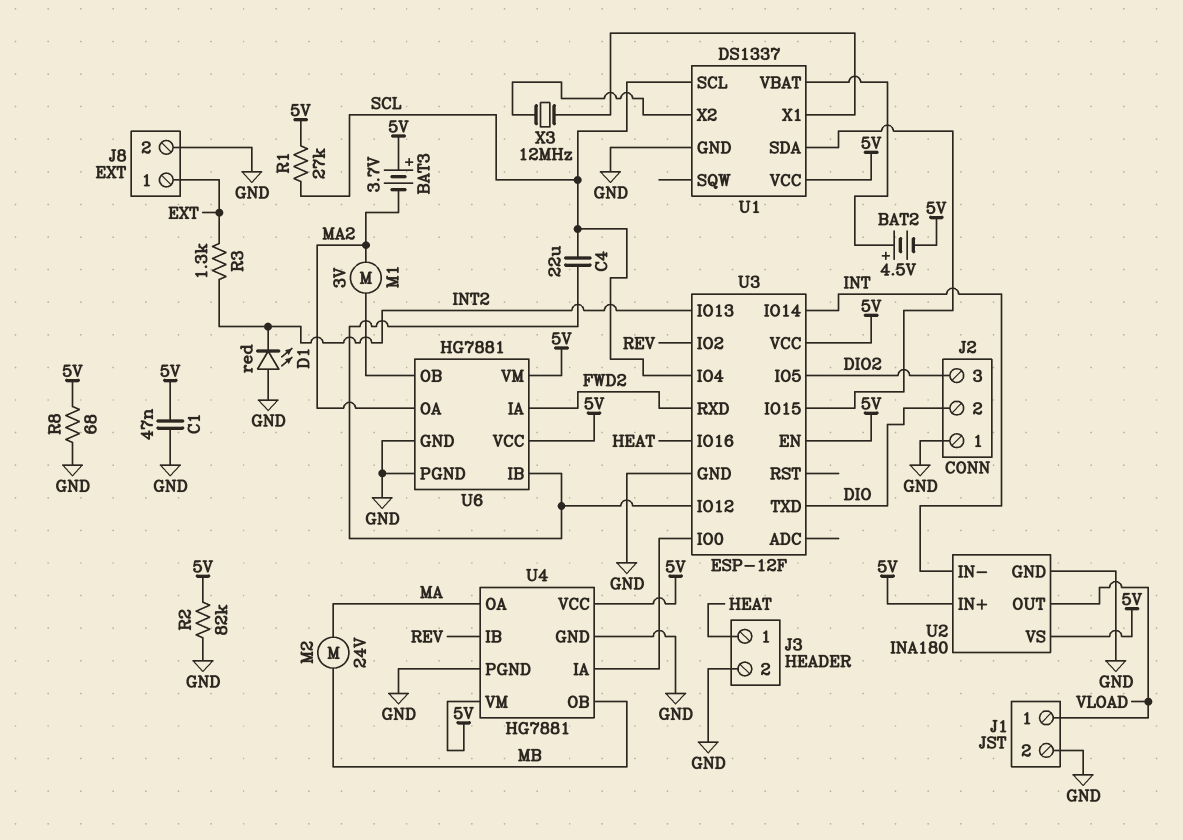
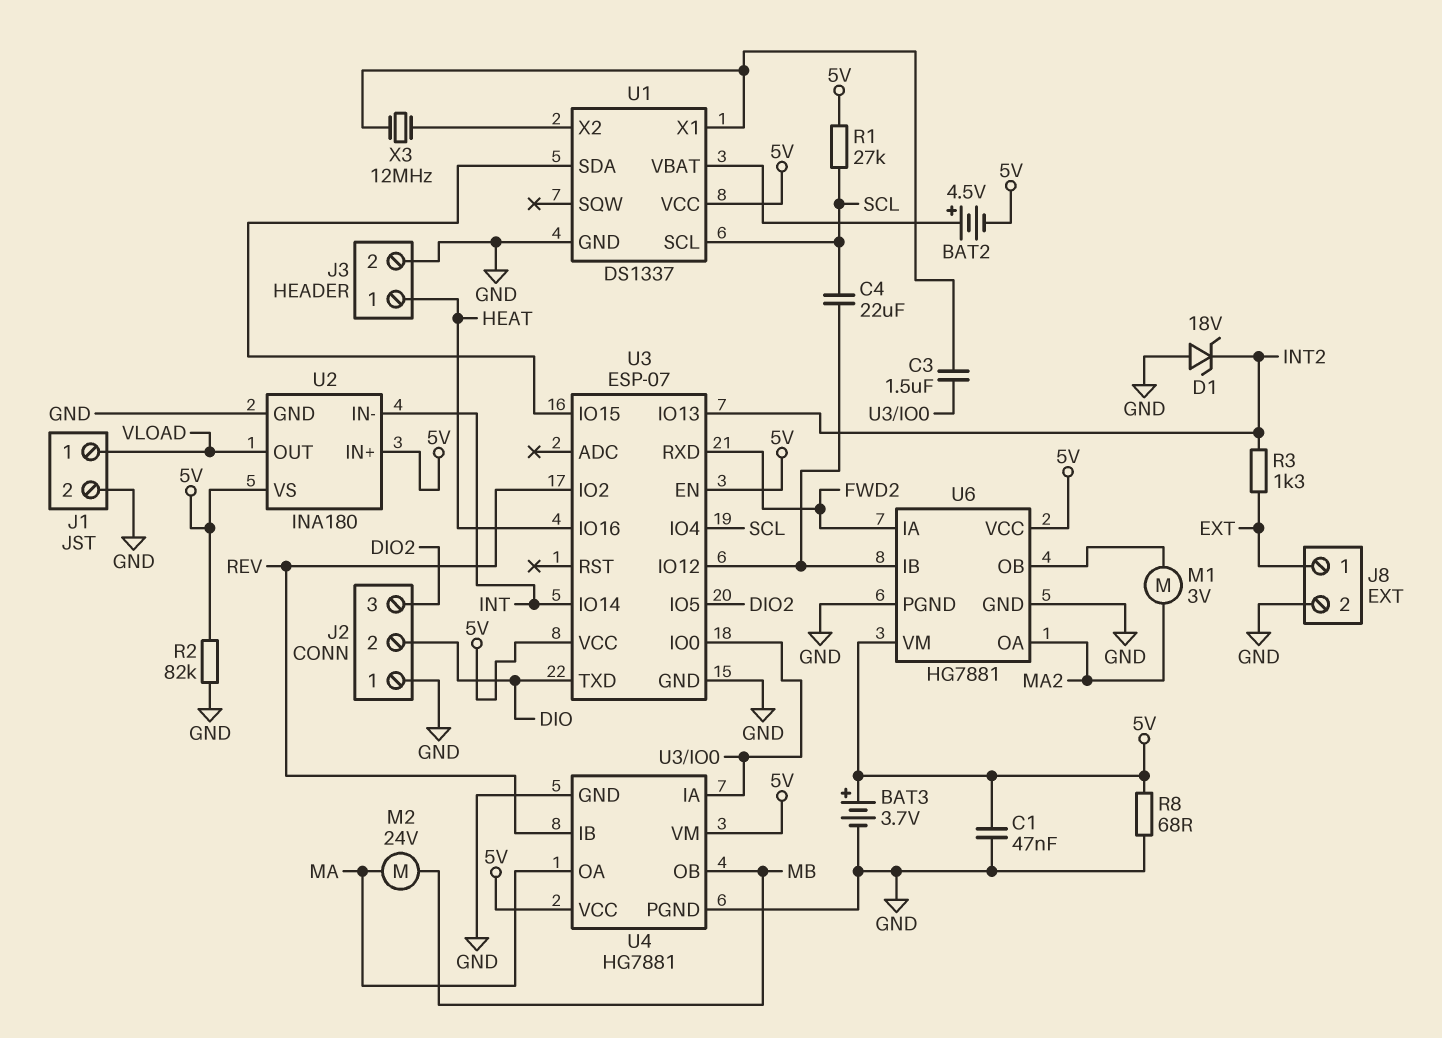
BAT3: 3.7V (plus 5V, minus MA2) -> 3.7V (plus 5V, minus GND)
C3: none -> 1.5uF (U1/X1, U3/IO0)
D1: LED red (A GND, K INT2) -> zener 18V (A GND, K INT2)
U3: ESP-12F -> ESP-07

